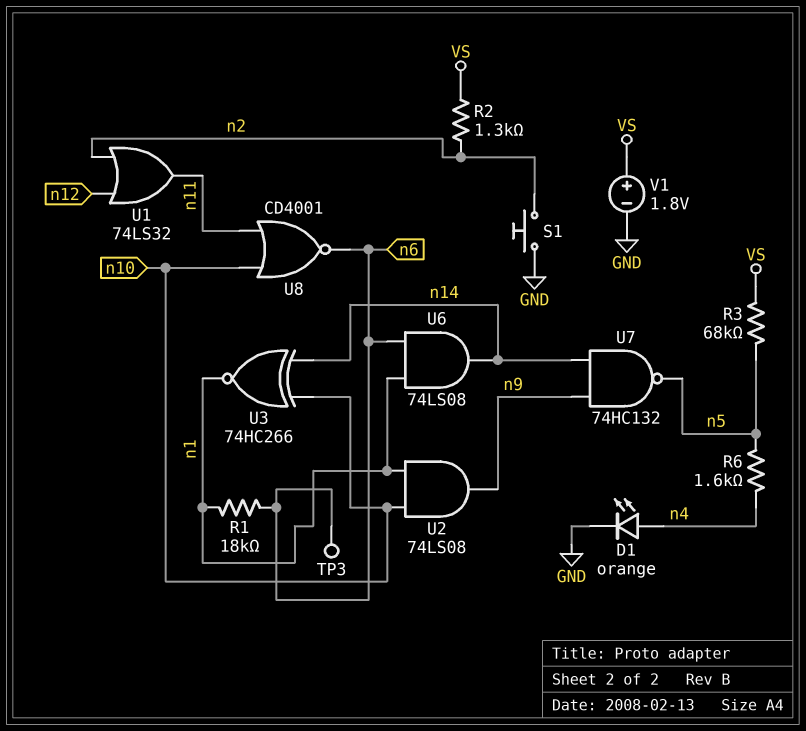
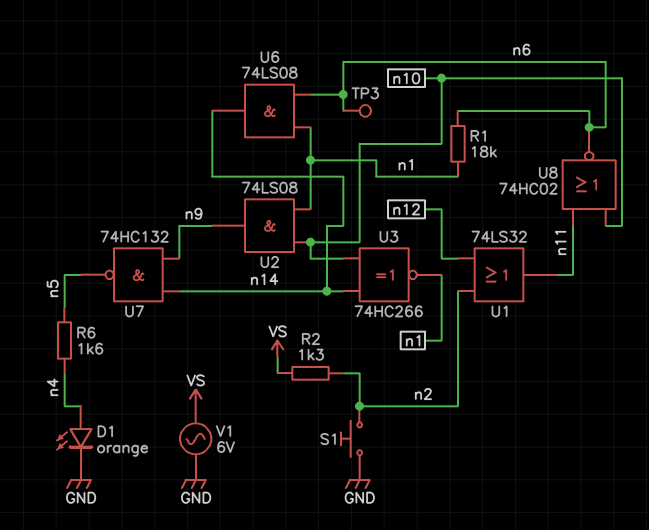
R3: 68k (VS, n5) -> none
U8: NOR CD4001 (in n10, in n11, out n6) -> NOR 74HC02 (in n10, in n11, out n6)
V1: 1.8V (plus VS, minus GND) -> AC 6V (GND, VS)

